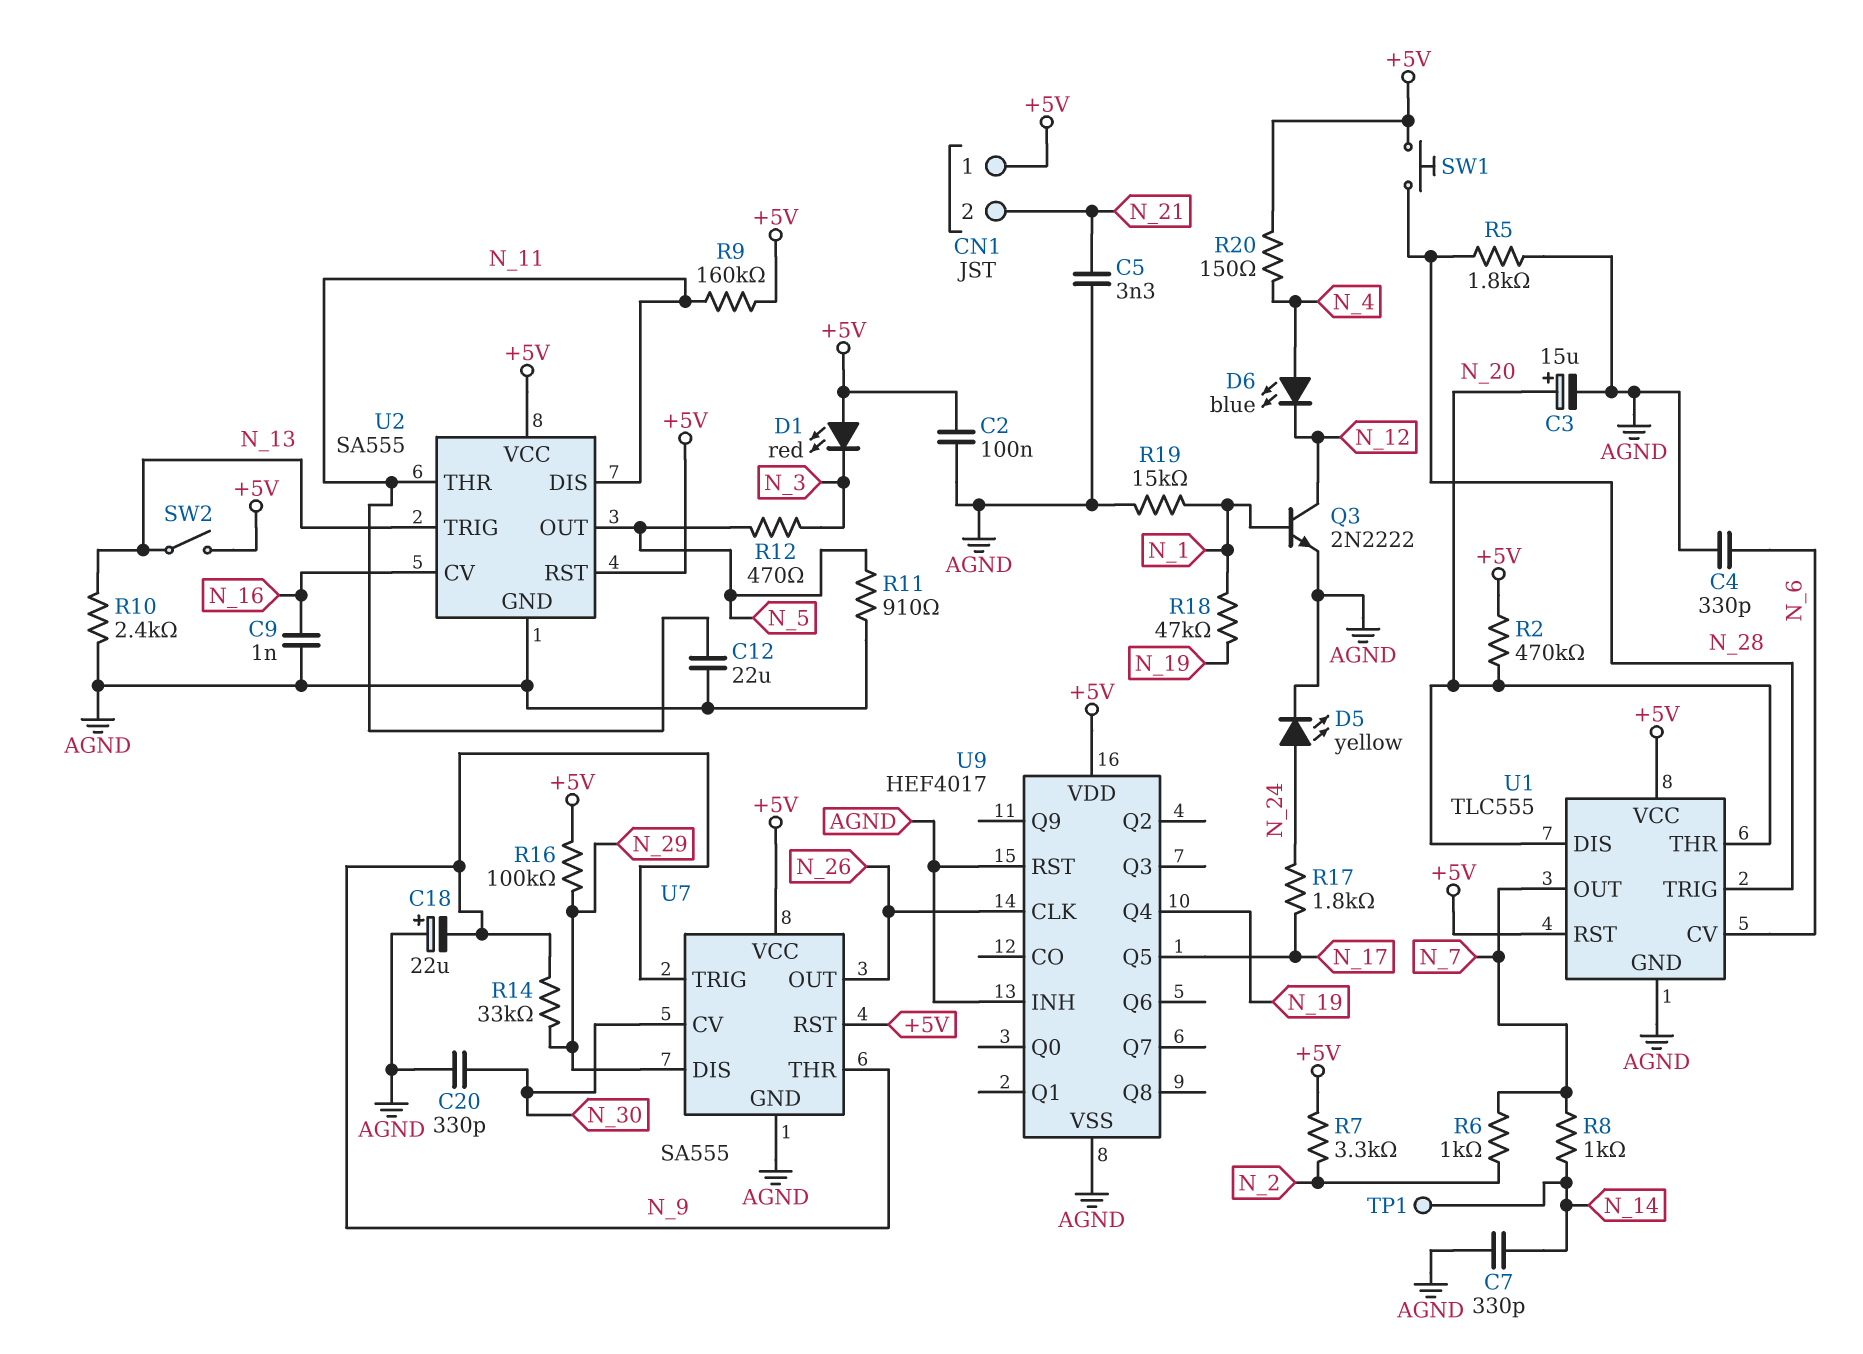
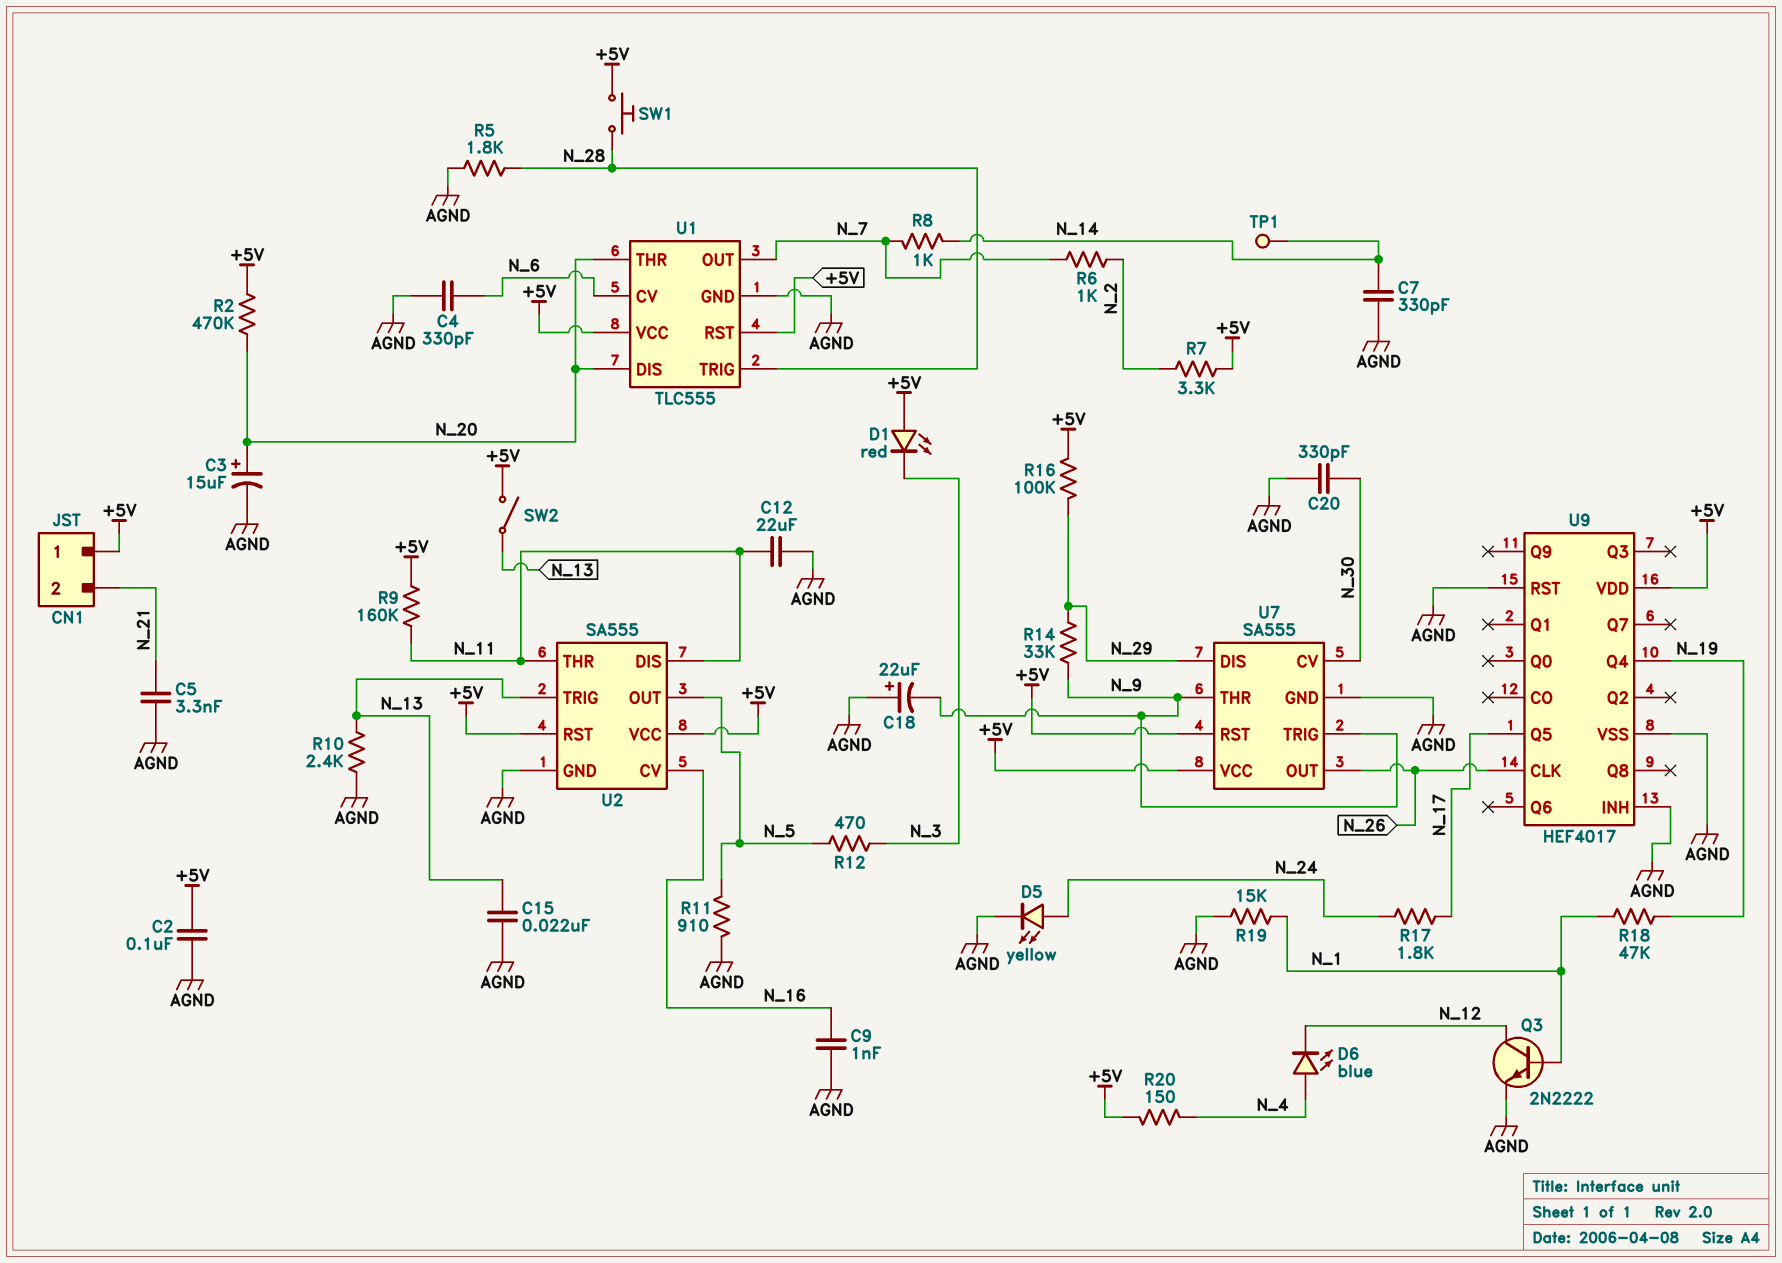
C15: none -> 22nF (AGND, N_13)

